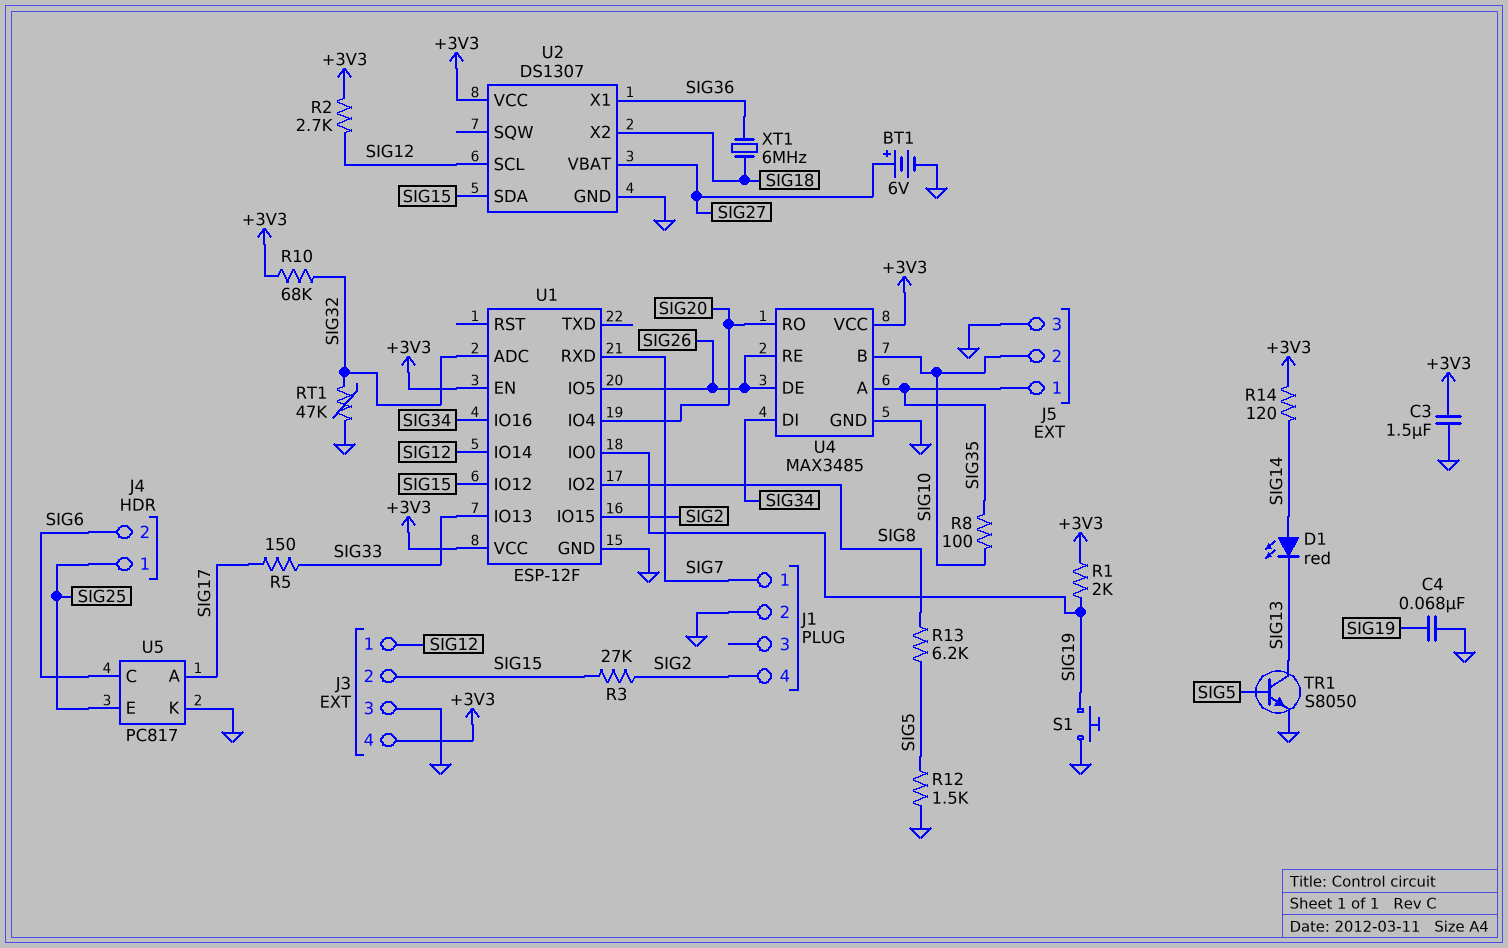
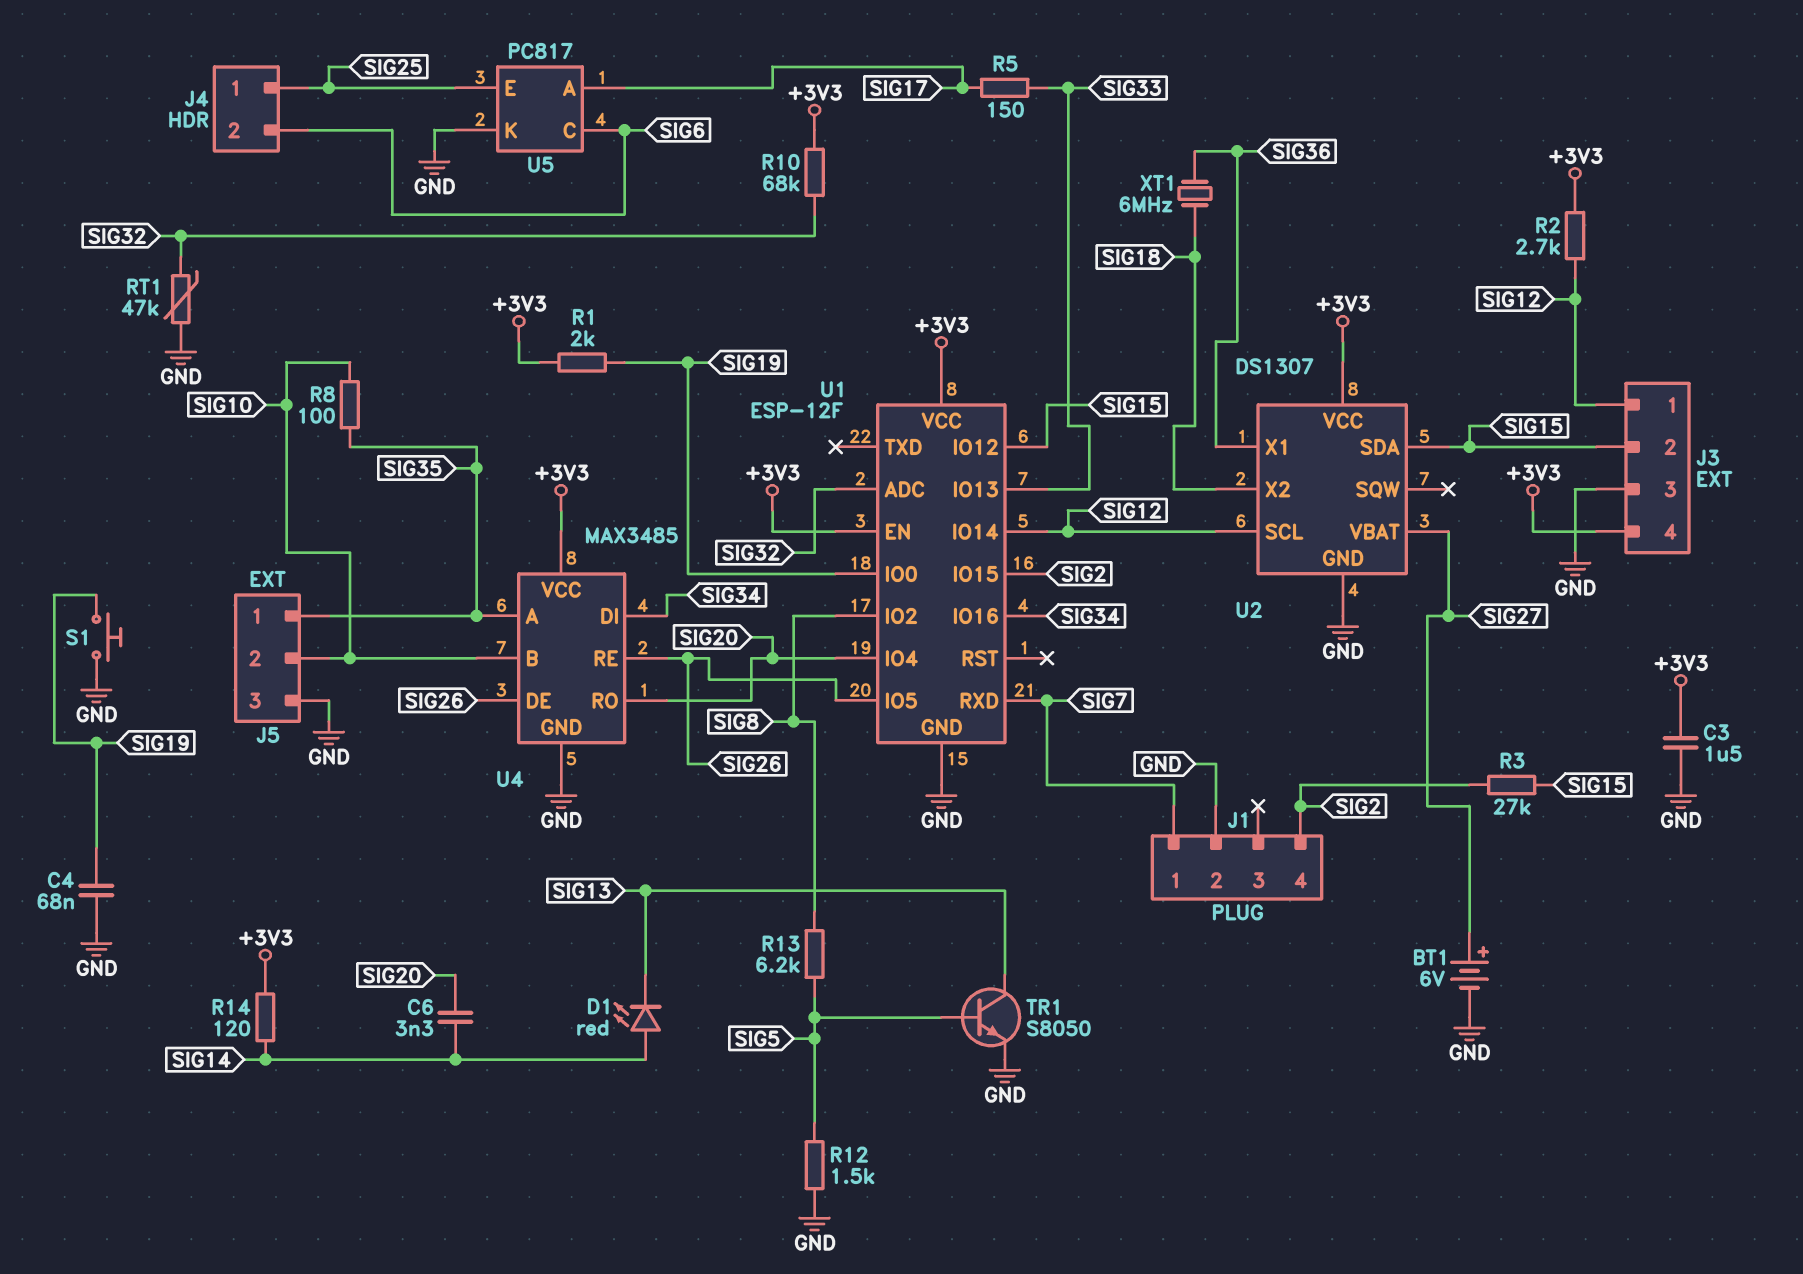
C6: none -> 3.3nF (SIG14, SIG20)

